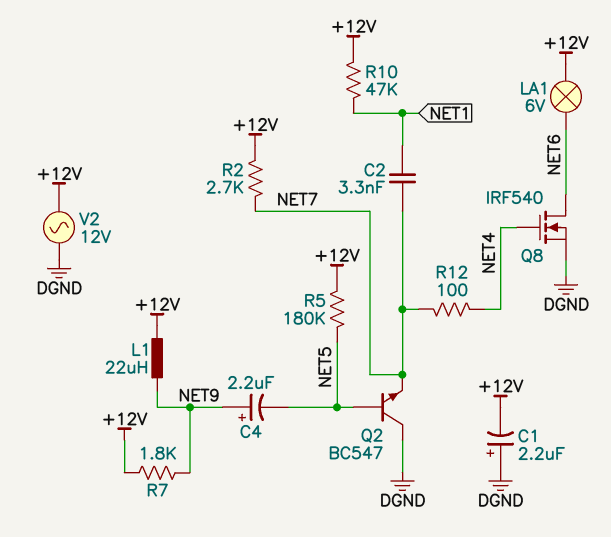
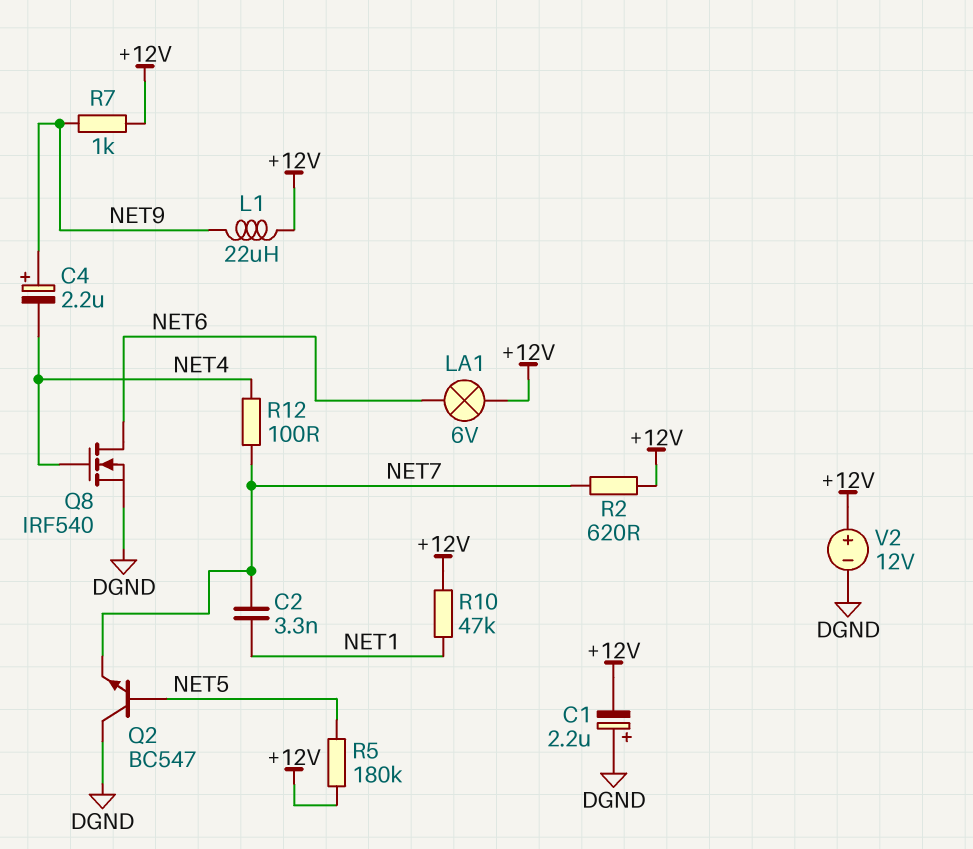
C4: 2.2uF (plus NET9, minus NET5) -> 2.2uF (plus NET9, minus NET4)
R2: 2.7k (+12V, NET7) -> 620 (+12V, NET7)
R7: 1.8k (+12V, NET9) -> 1k (+12V, NET9)
V2: AC 12V (+12V, DGND) -> 12V (plus +12V, minus DGND)

